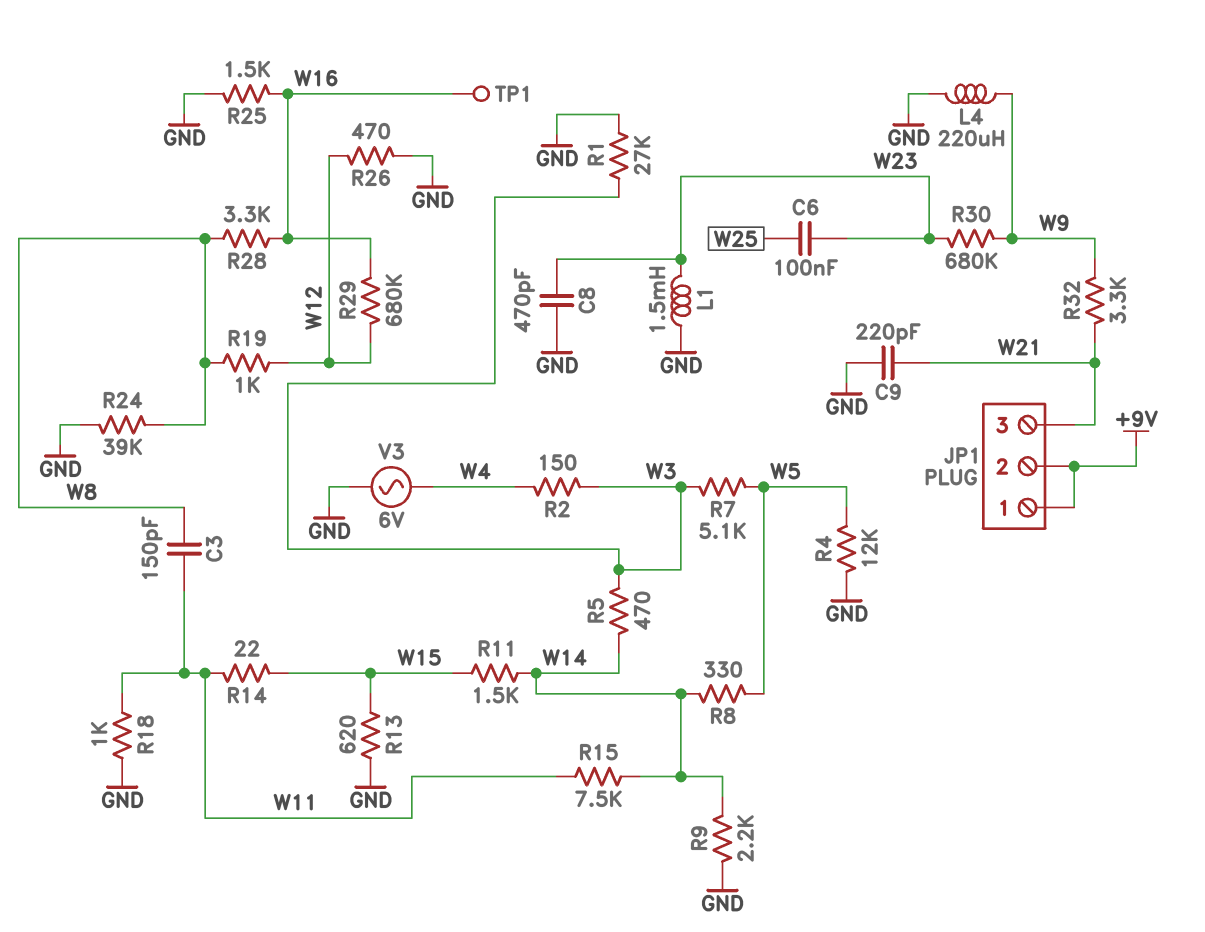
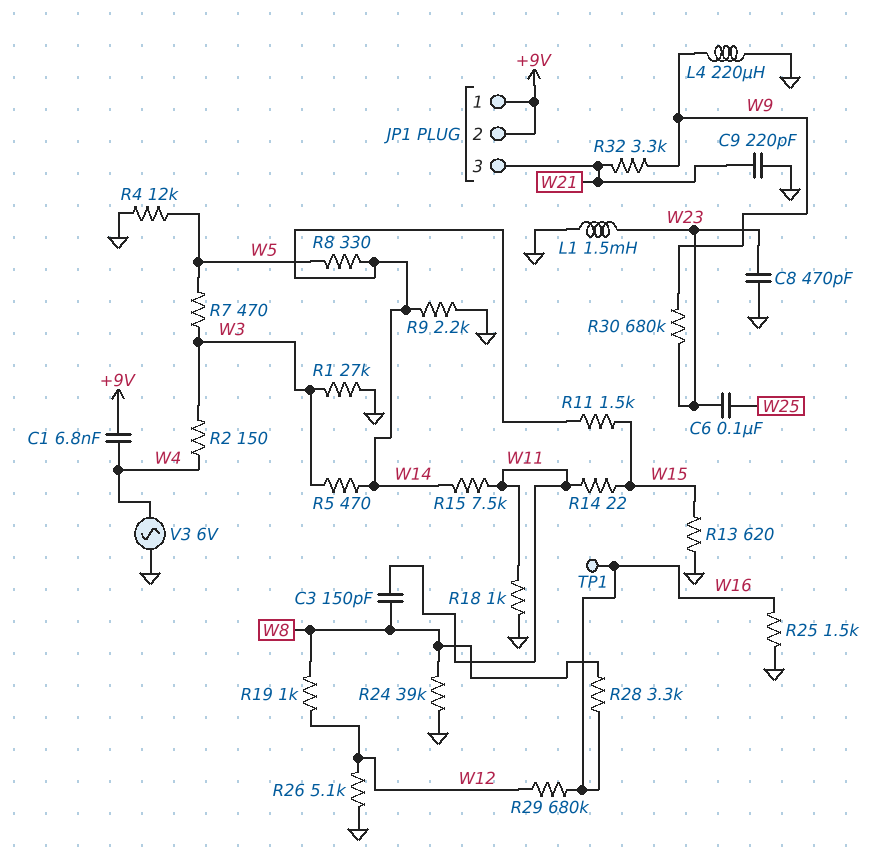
C1: none -> 6.8nF (+9V, W4)
R7: 5.1k (W3, W5) -> 470 (W3, W5)
R26: 470 (GND, W12) -> 5.1k (GND, W12)

